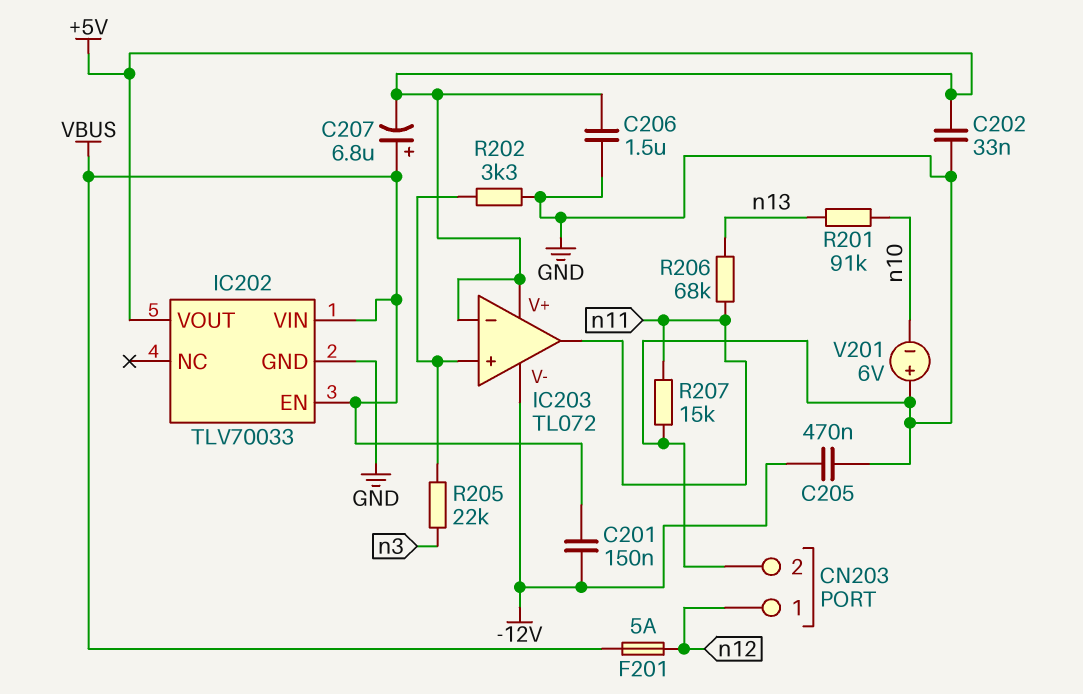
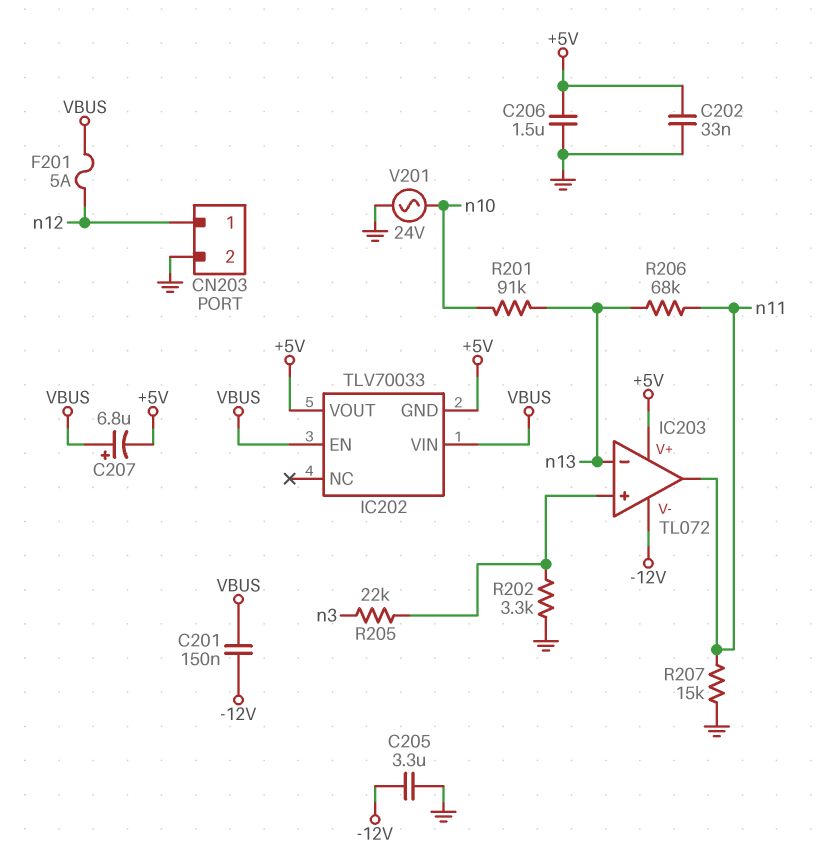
C205: 470nF (-12V, GND) -> 3.3uF (-12V, GND)
IC202 pin GND: GND -> +5V
IC203 pin in-: +5V -> n13
V201: 6V (plus GND, minus n10) -> AC 24V (GND, n10)

